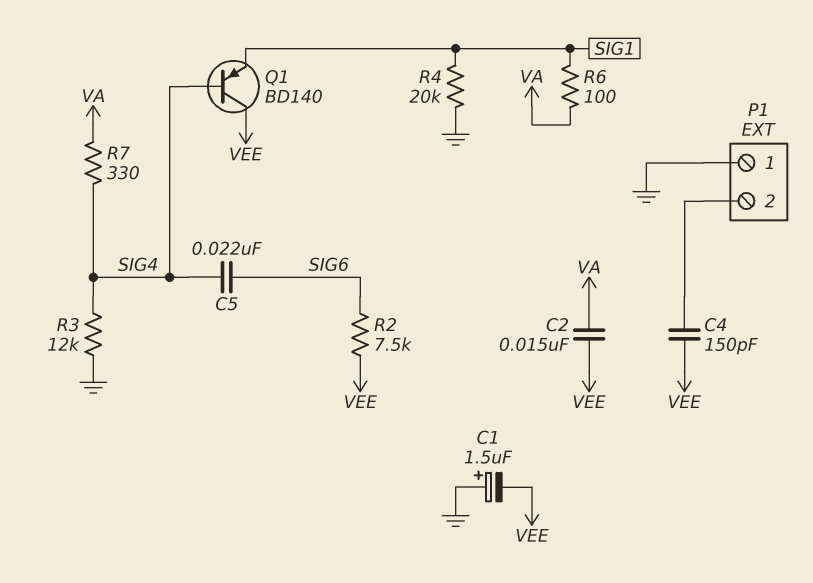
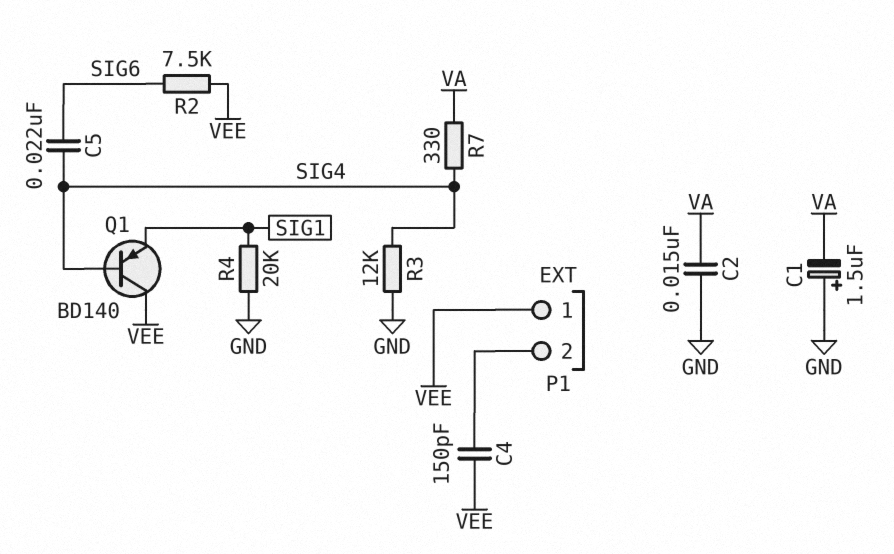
C1: 1.5uF (plus GND, minus VEE) -> 1.5uF (plus GND, minus VA)
C2: 15nF (VA, VEE) -> 15nF (GND, VA)
P1 pin 1: GND -> VEE
R6: 100 (SIG1, VA) -> none

